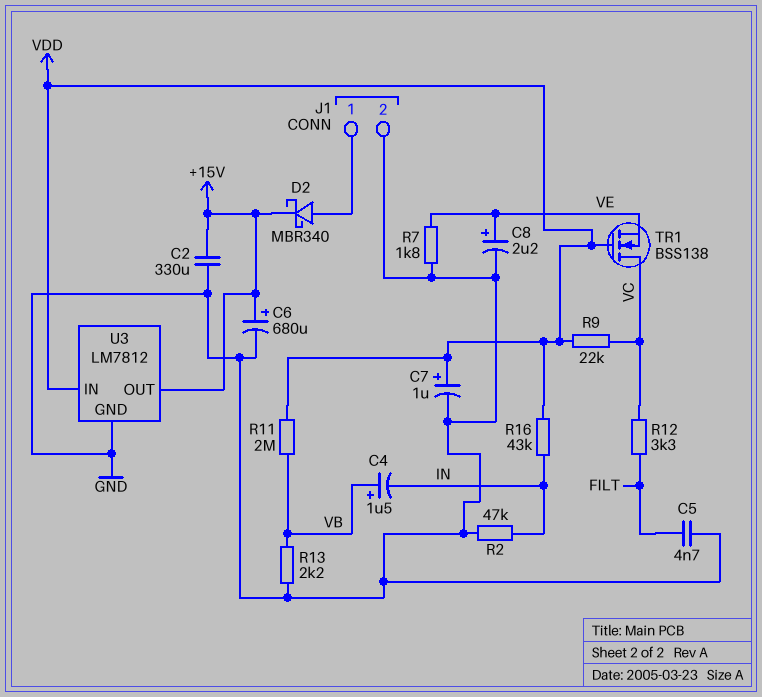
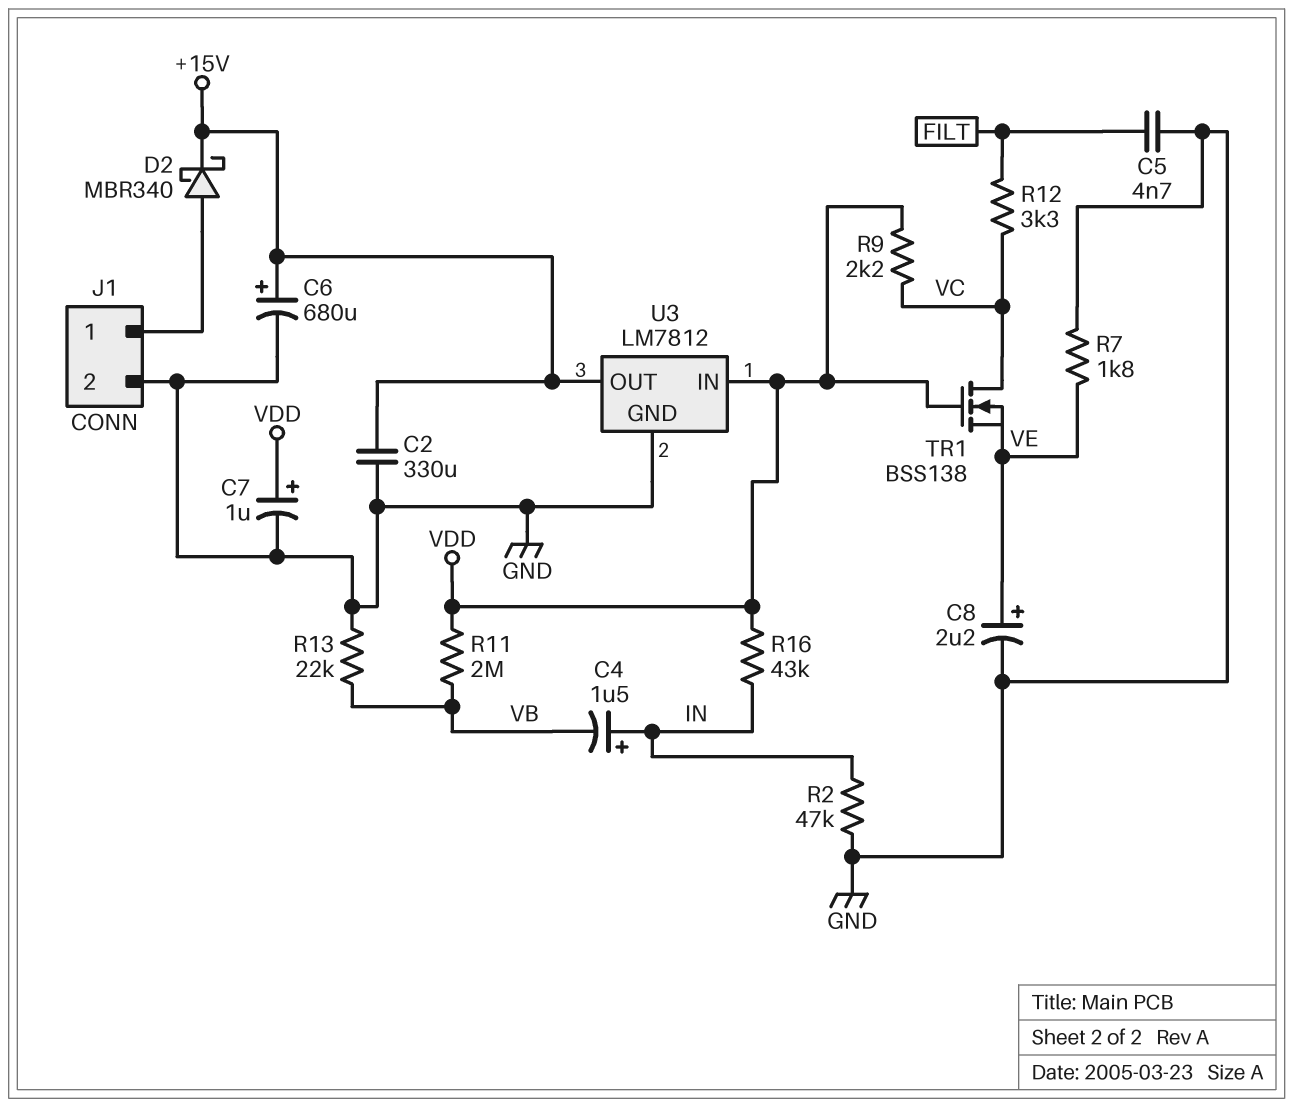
C4: 1.5uF (plus VB, minus IN) -> 1.5uF (plus IN, minus VB)
R9: 22k (VC, VDD) -> 2.2k (VC, VDD)
R13: 2.2k (GND, VB) -> 22k (GND, VB)

